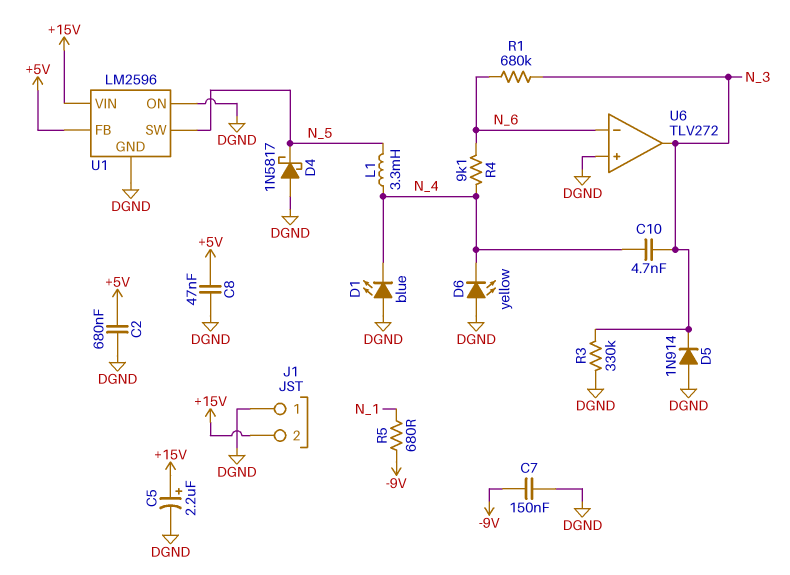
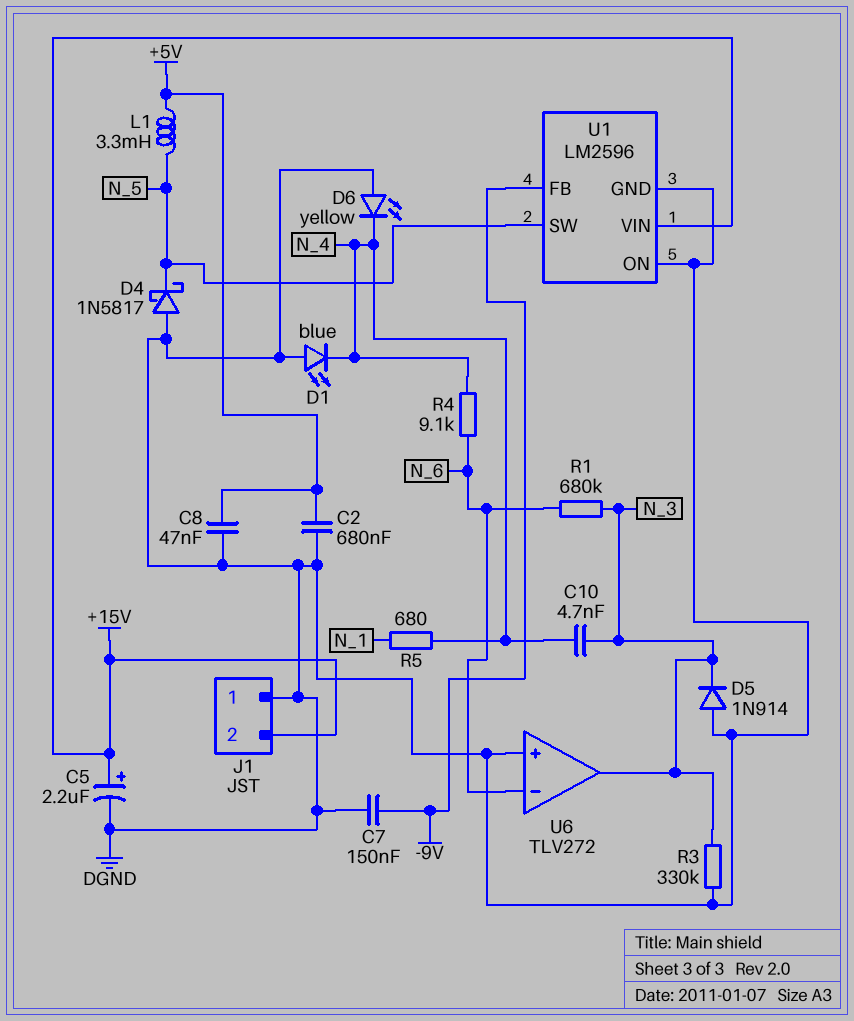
L1: 3.3mH (N_4, N_5) -> 3.3mH (+5V, N_5)
R5: 680 (-9V, N_1) -> 680 (N_1, N_4)
U1 pin FB: +5V -> -9V

